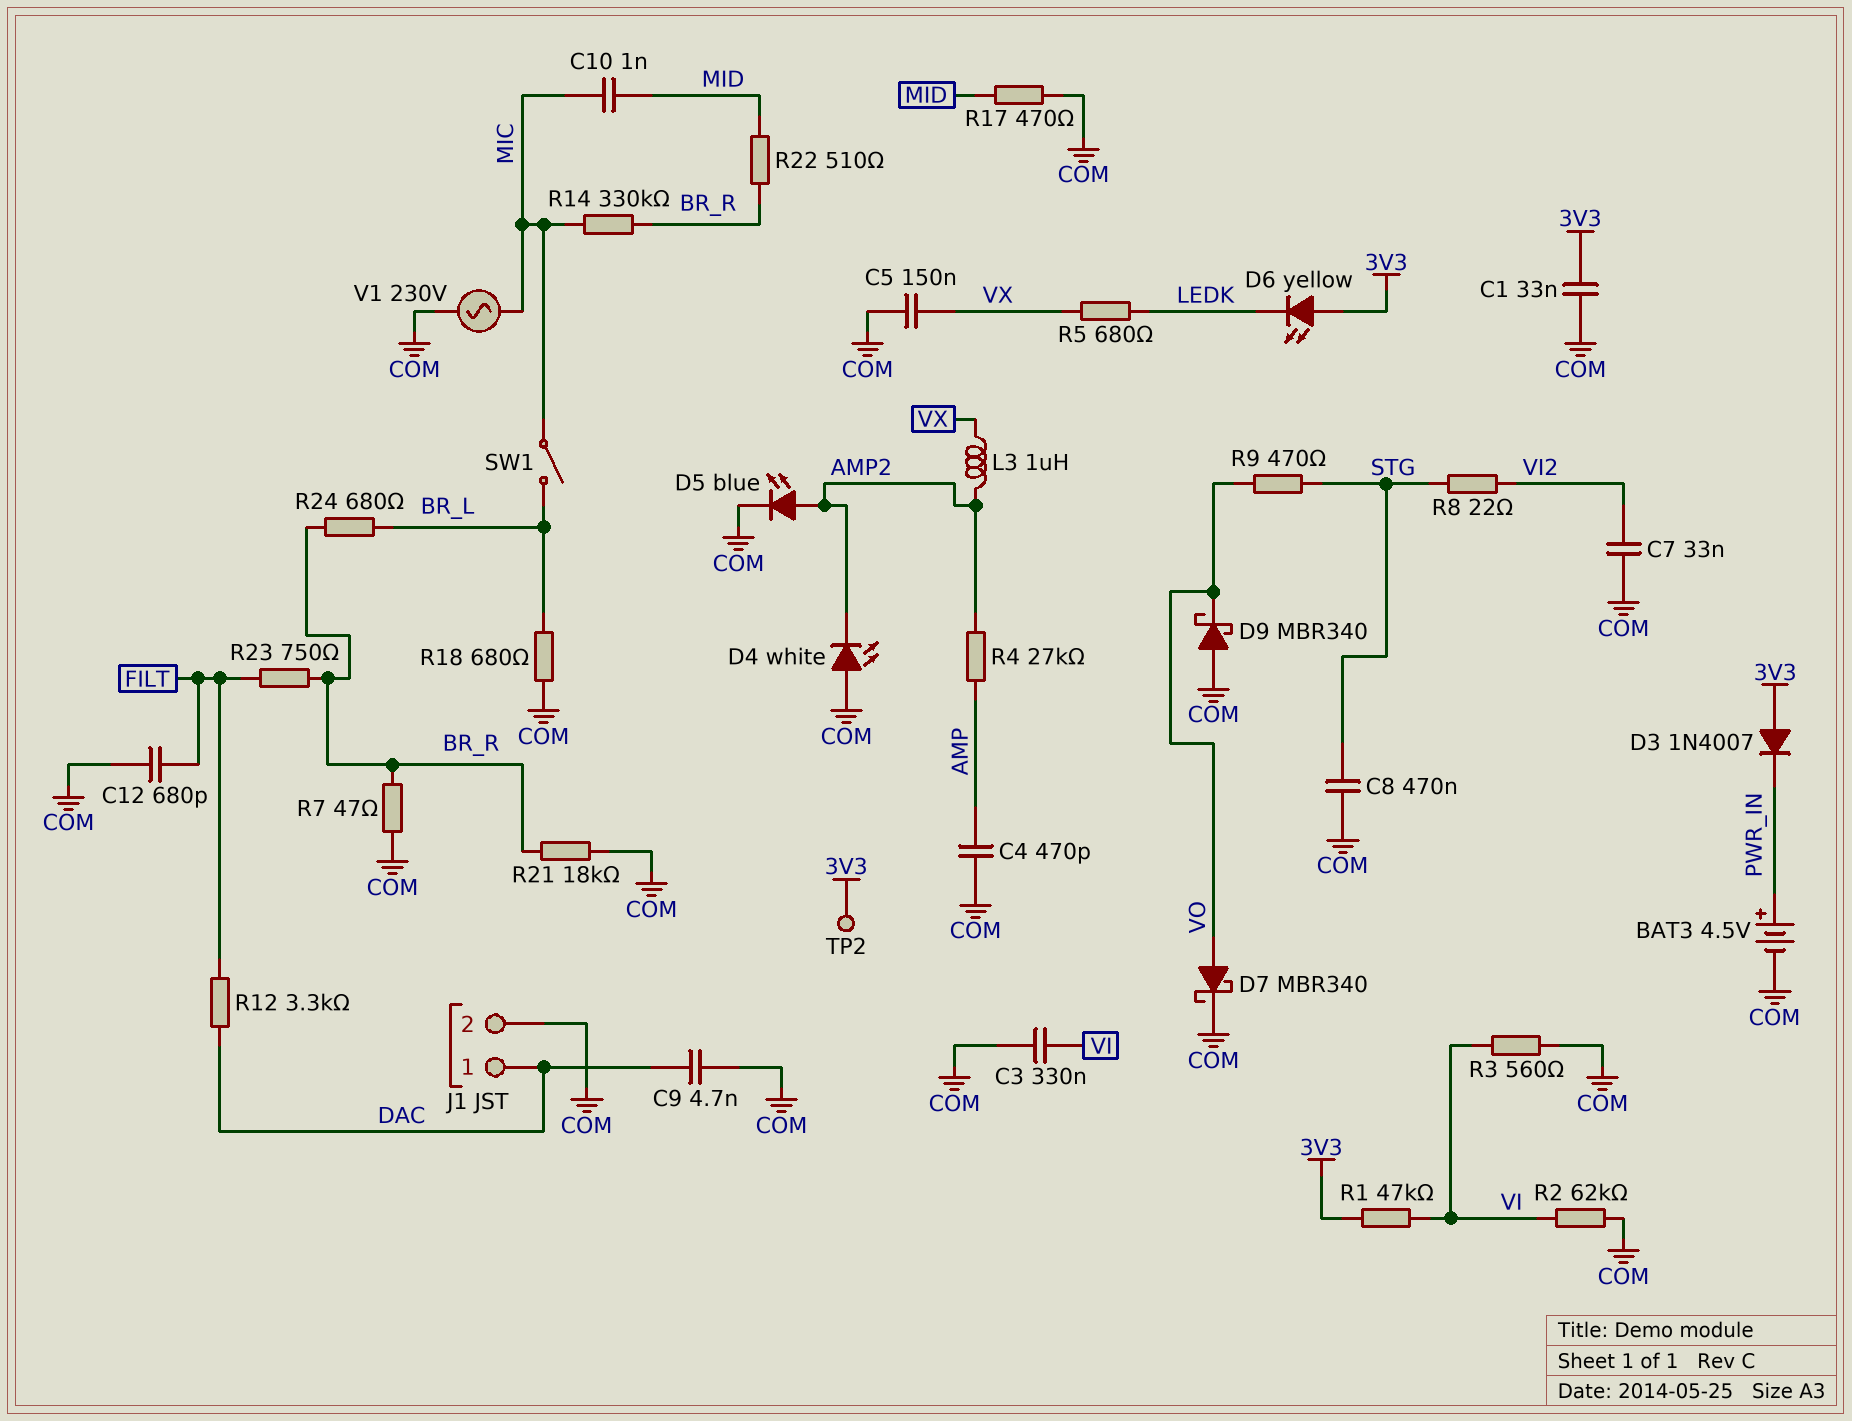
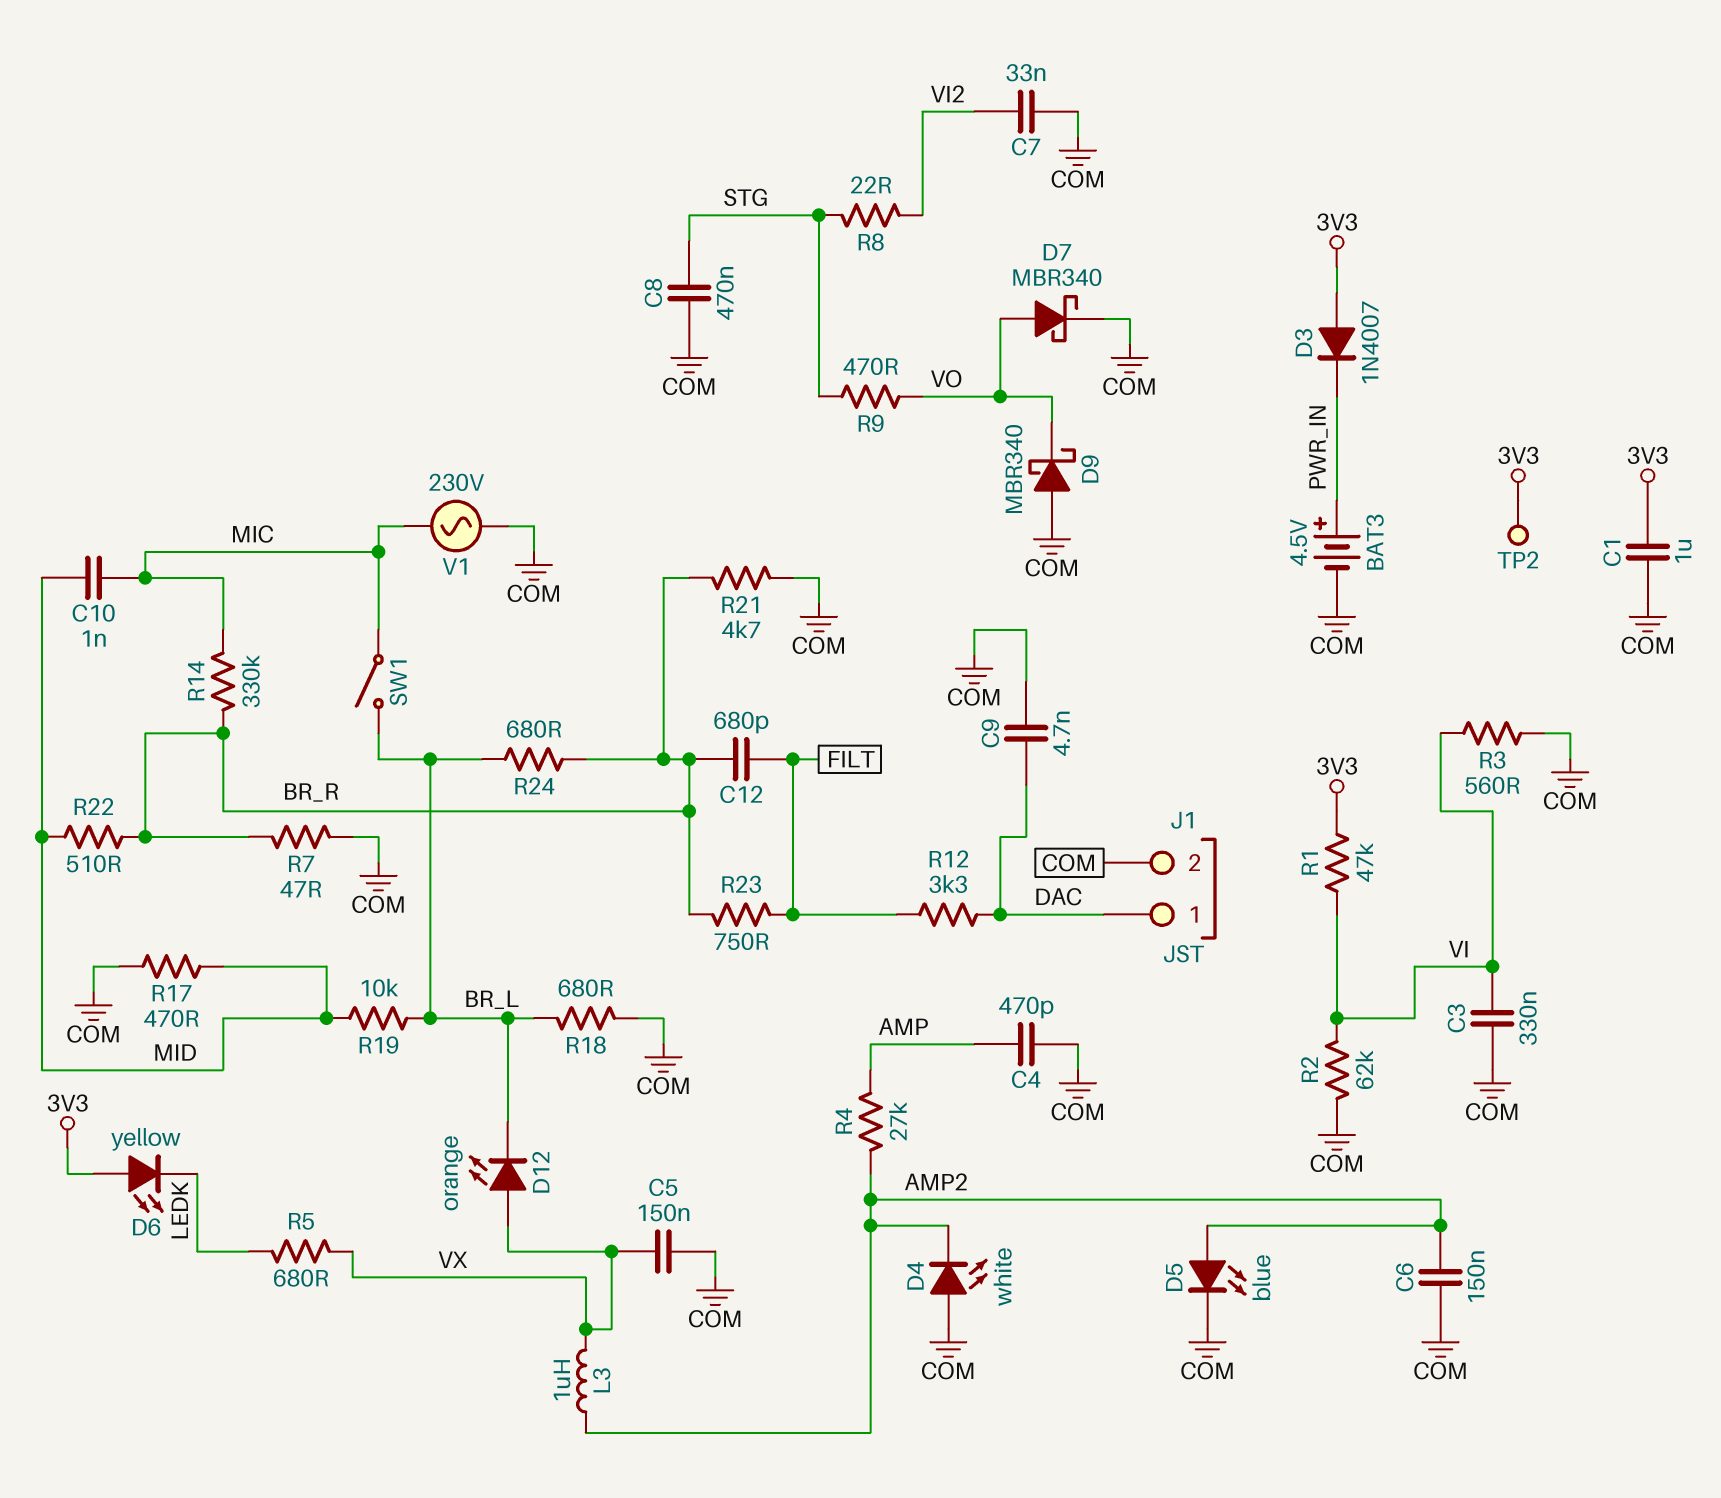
C1: 33nF (3V3, COM) -> 1uF (3V3, COM)
C6: none -> 150nF (AMP2, COM)
C12: 680pF (COM, FILT) -> 680pF (BR_R, FILT)
D12: none -> LED orange (A VX, K BR_L)
R19: none -> 10k (BR_L, MID)
R21: 18k (BR_R, COM) -> 4.7k (BR_R, COM)

